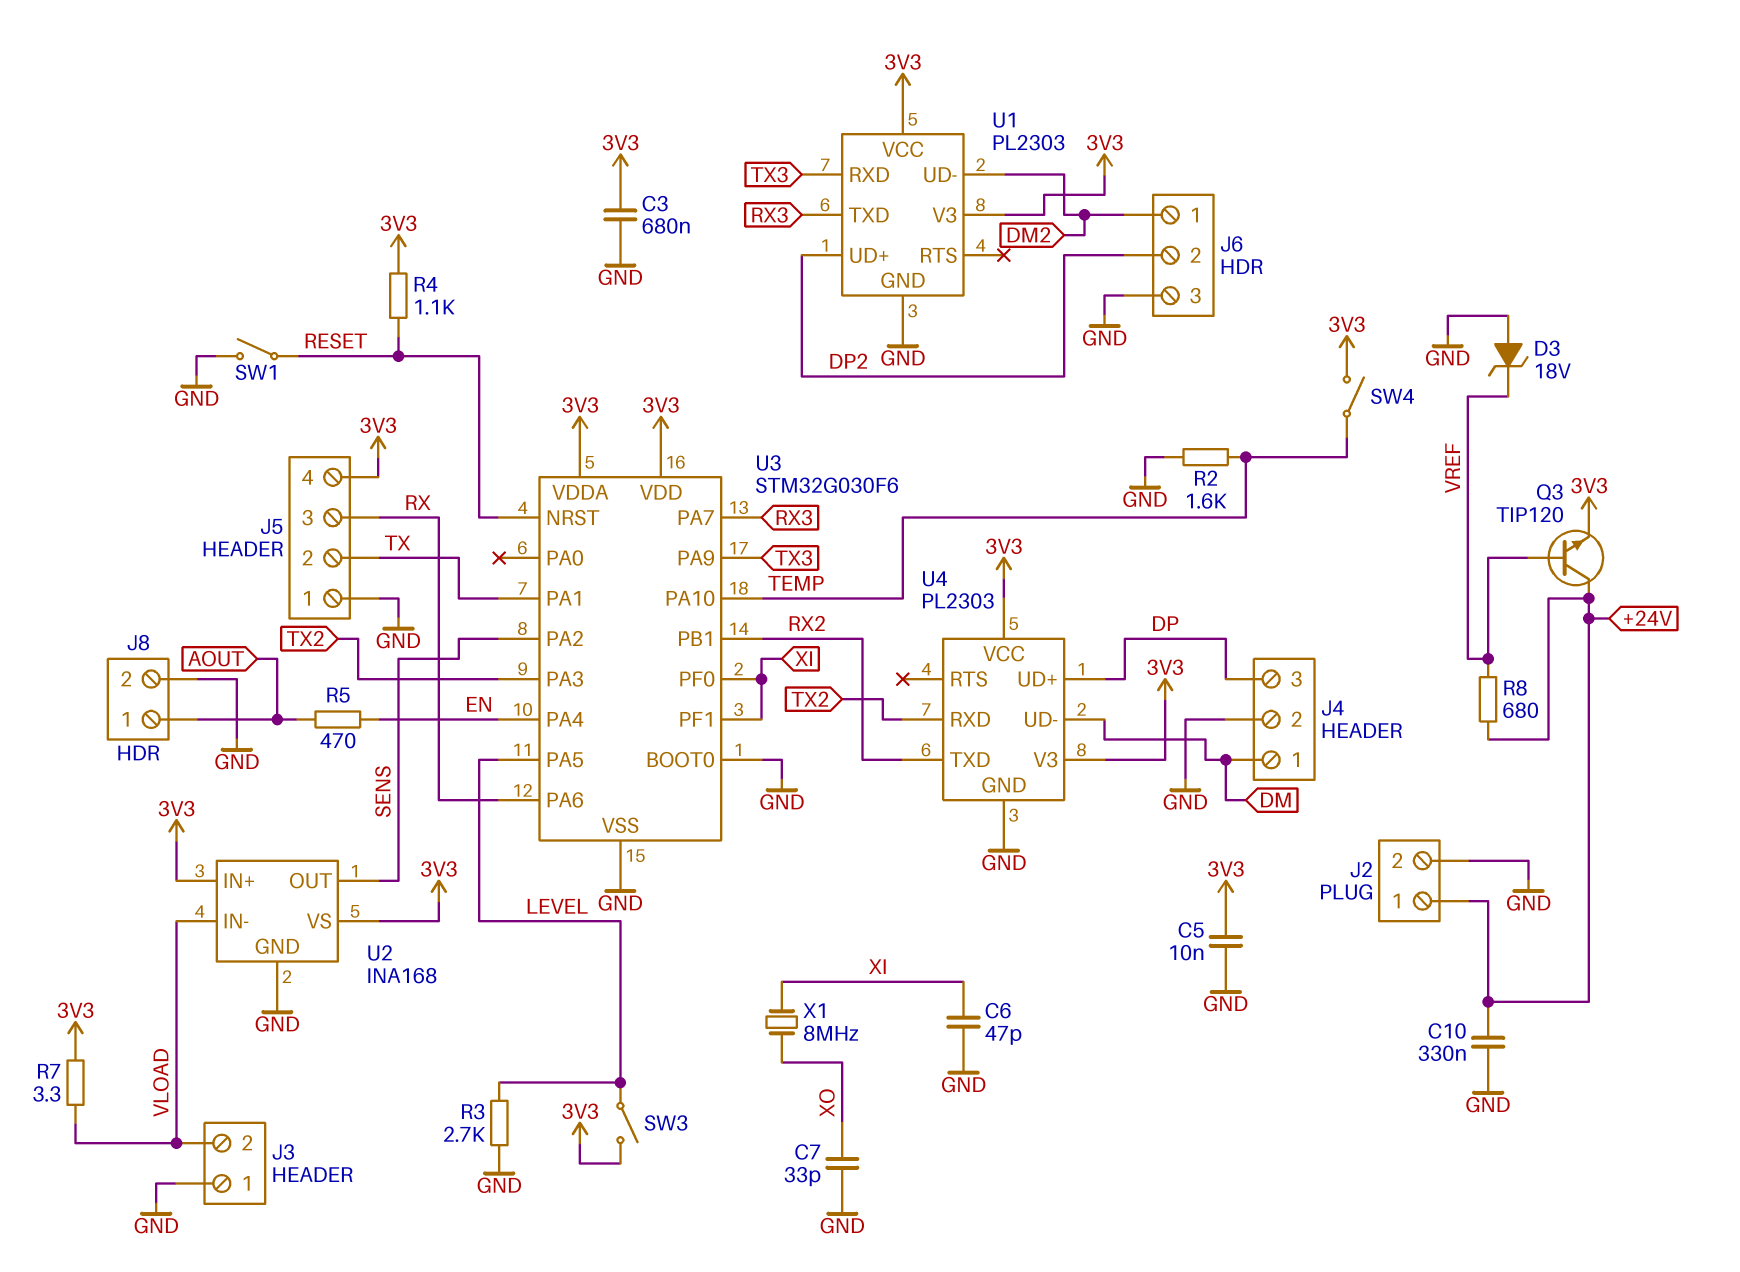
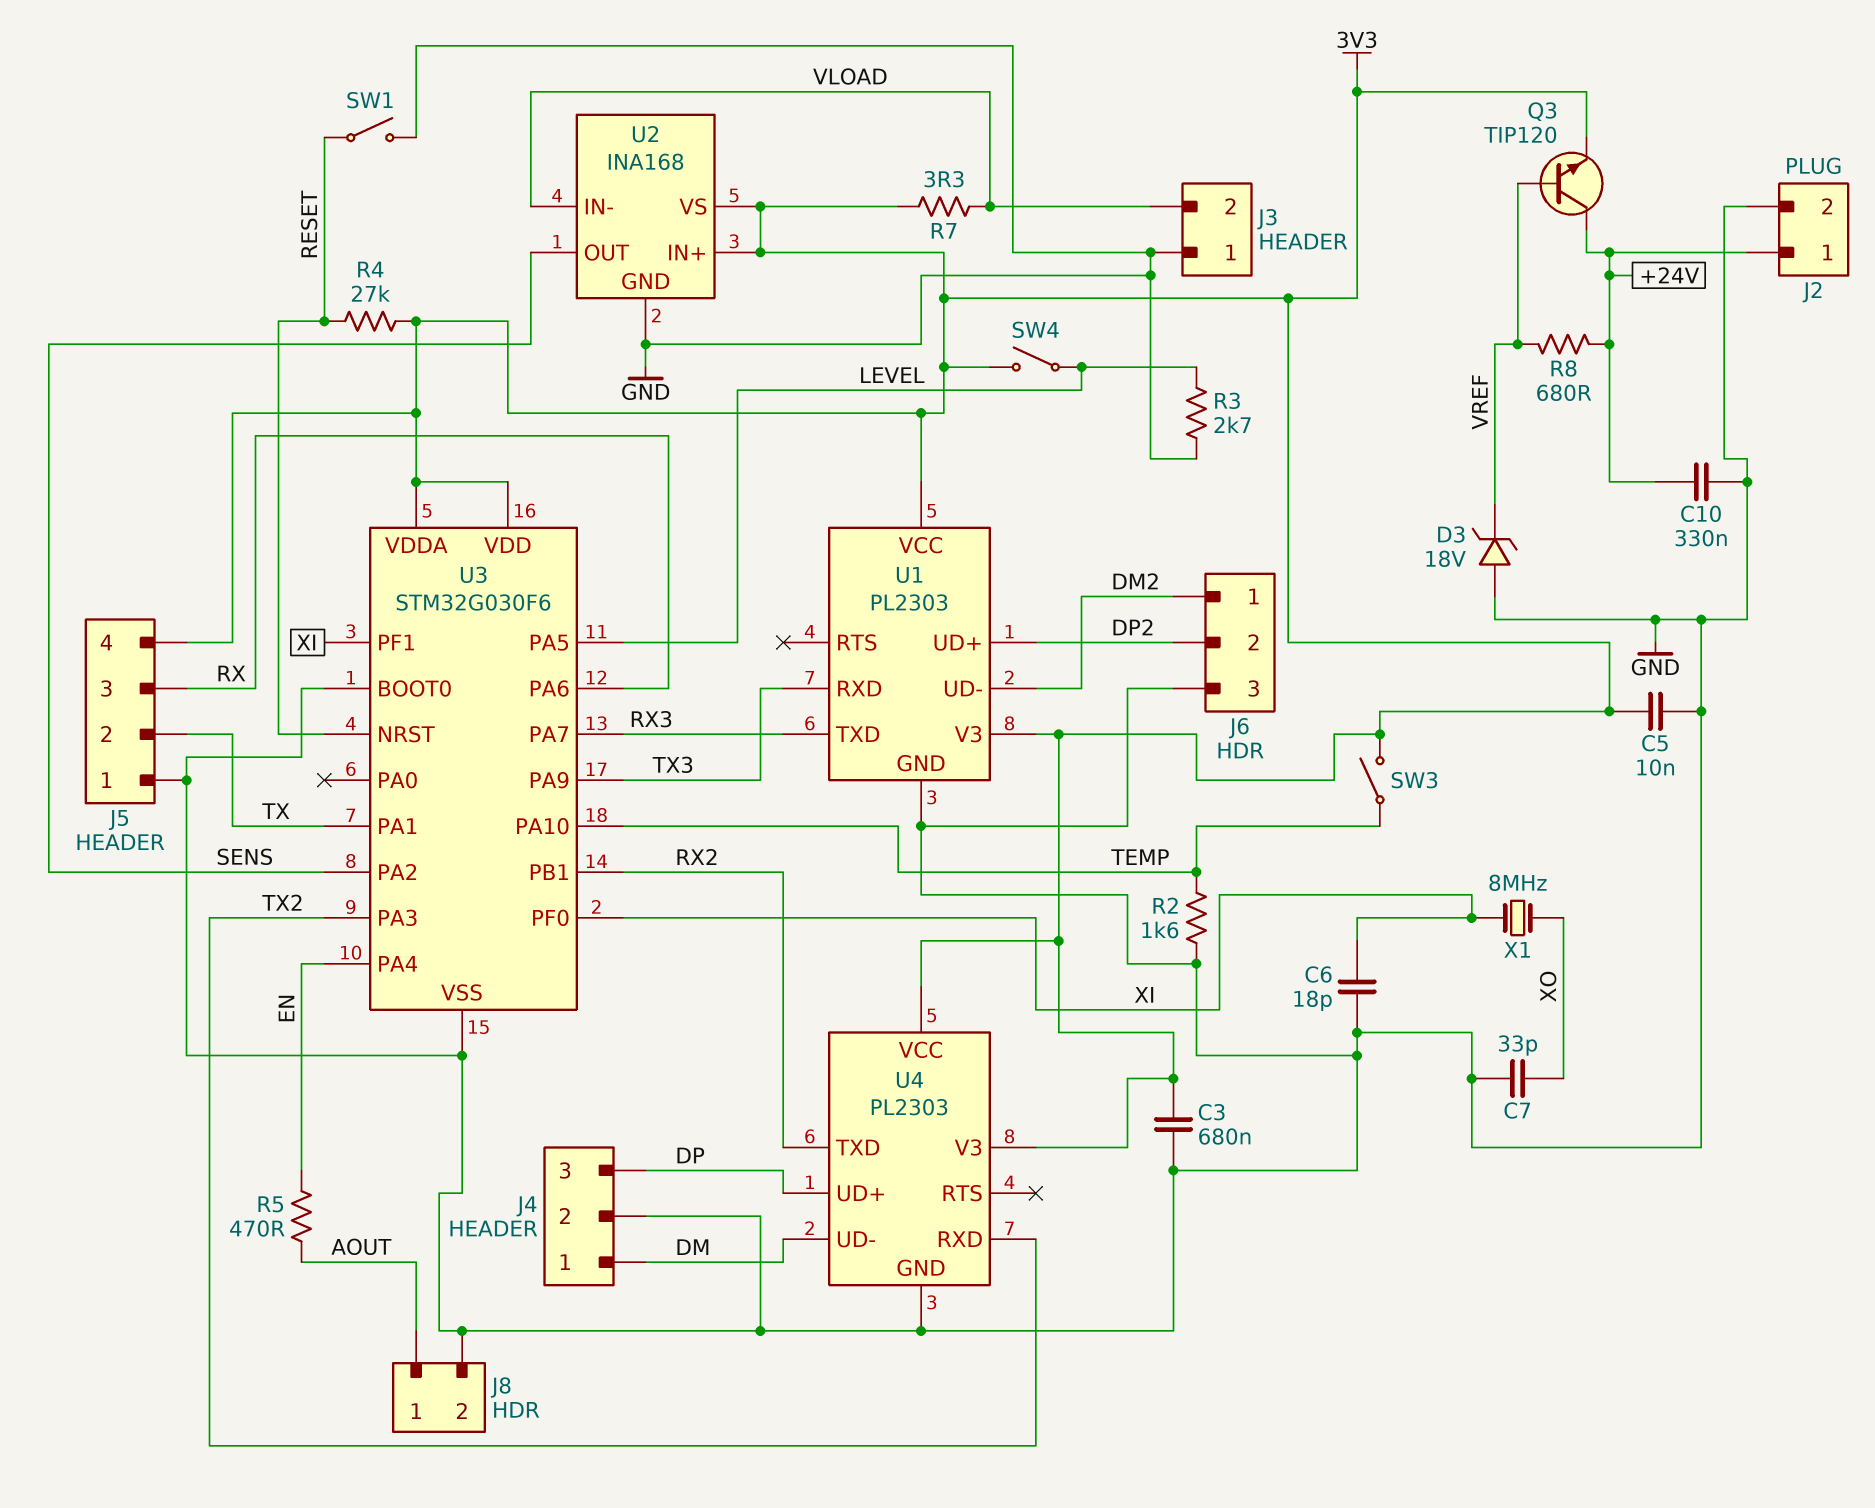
C6: 47pF (GND, XI) -> 18pF (GND, XI)
R4: 1.1k (3V3, RESET) -> 27k (3V3, RESET)
SW3: switch (3V3, LEVEL) -> switch (3V3, TEMP)
SW4: switch (3V3, TEMP) -> switch (3V3, LEVEL)

